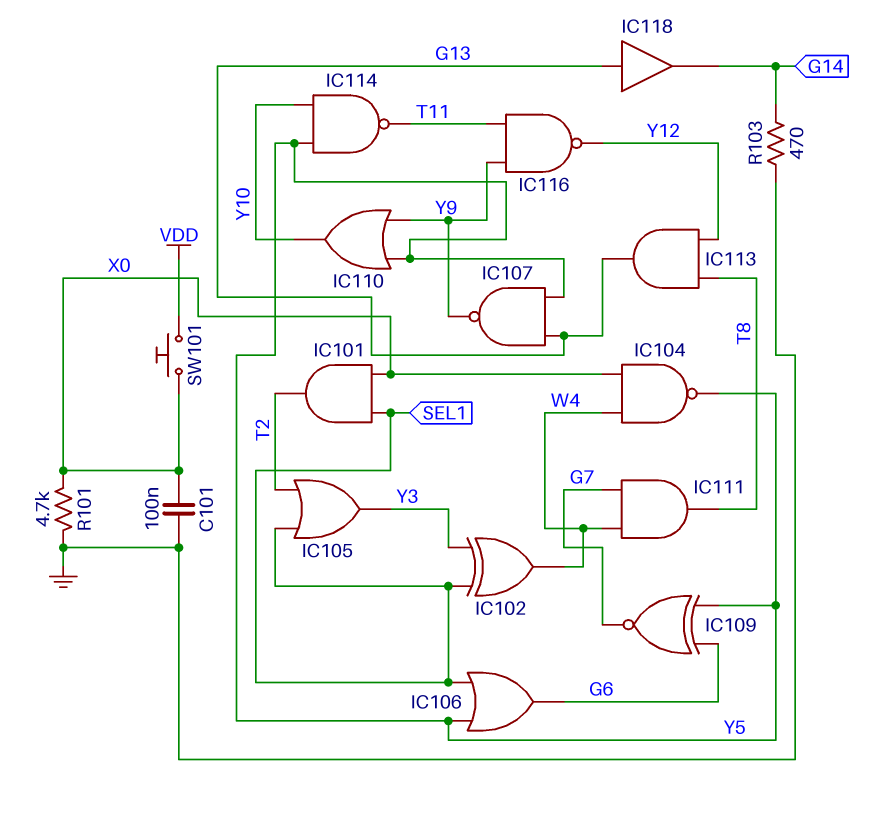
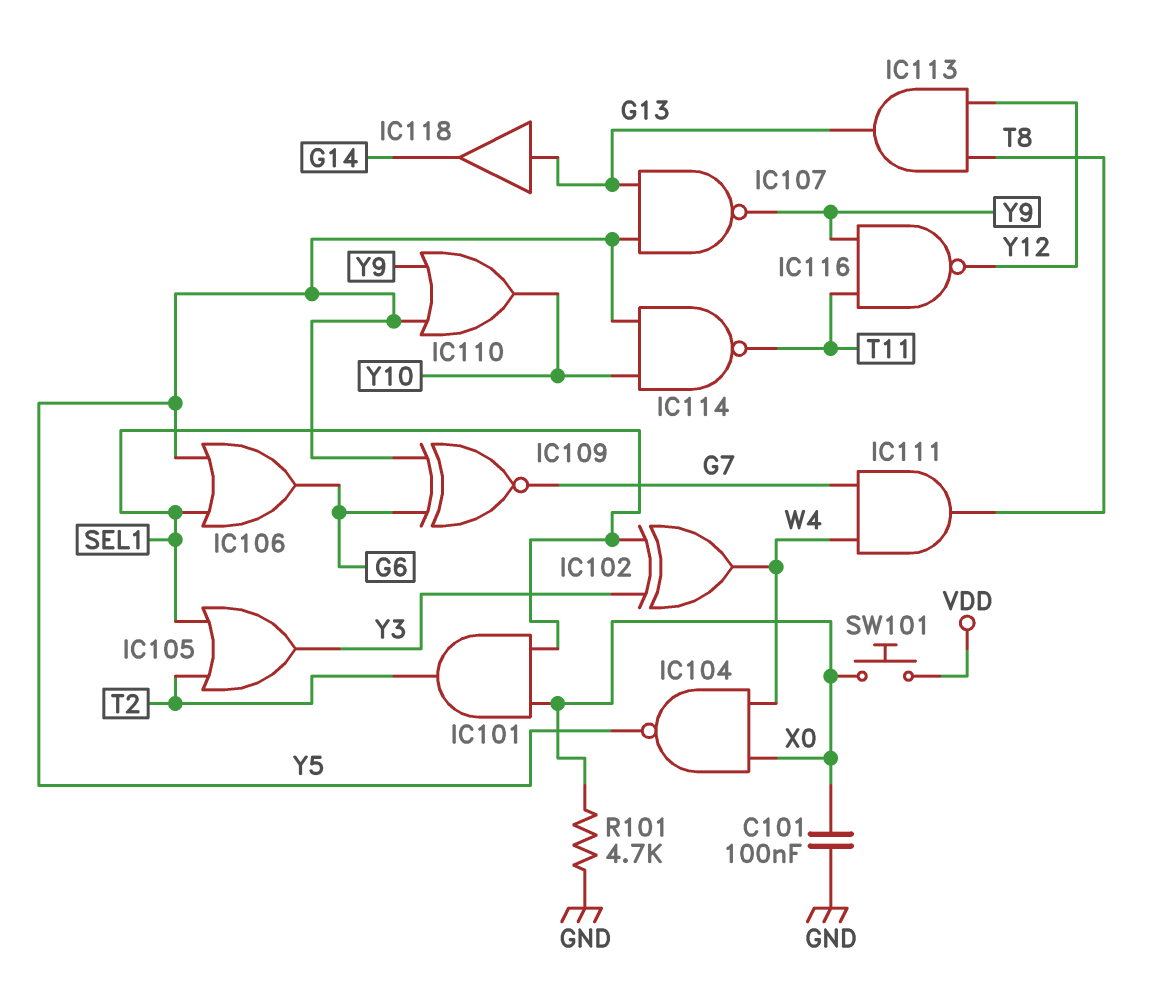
R103: 470 (G14, GND) -> none

